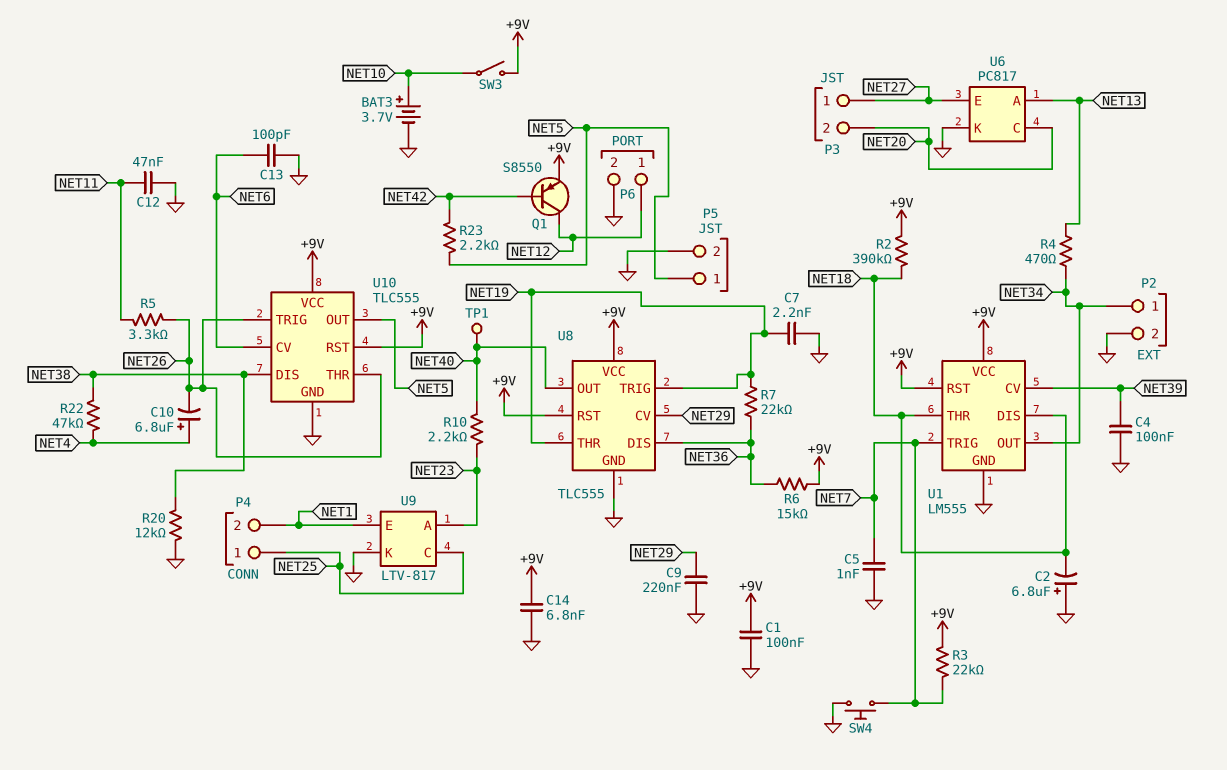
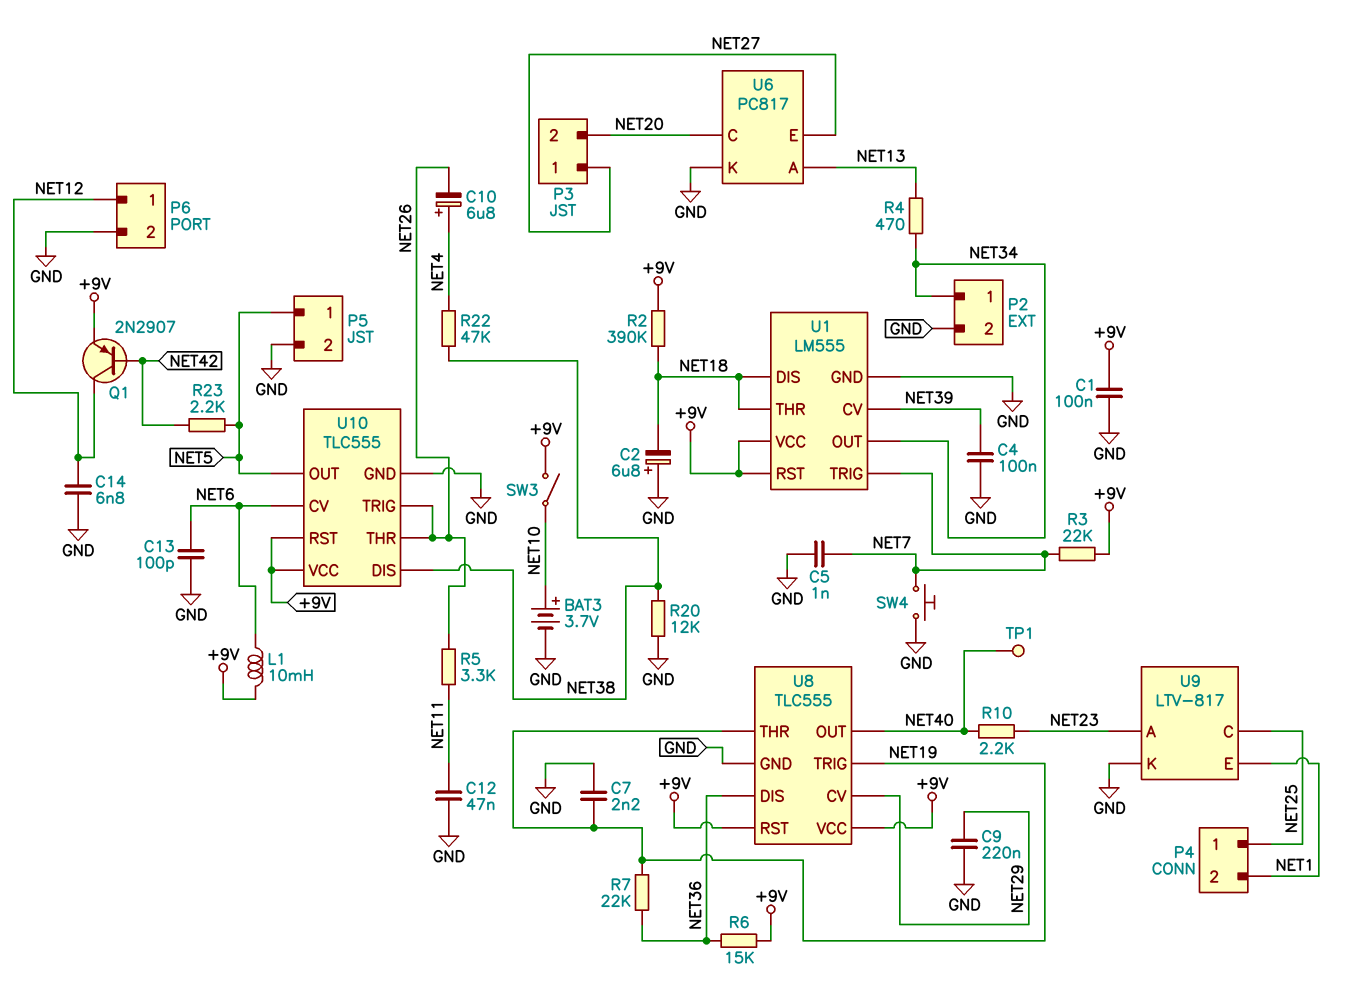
C14: 6.8nF (+9V, GND) -> 6.8nF (GND, NET12)
L1: none -> 10mH (+9V, NET6)
Q1: PNP S8550 (B NET42, C NET12, E +9V) -> PNP 2N2907 (B NET42, C NET12, E +9V)

